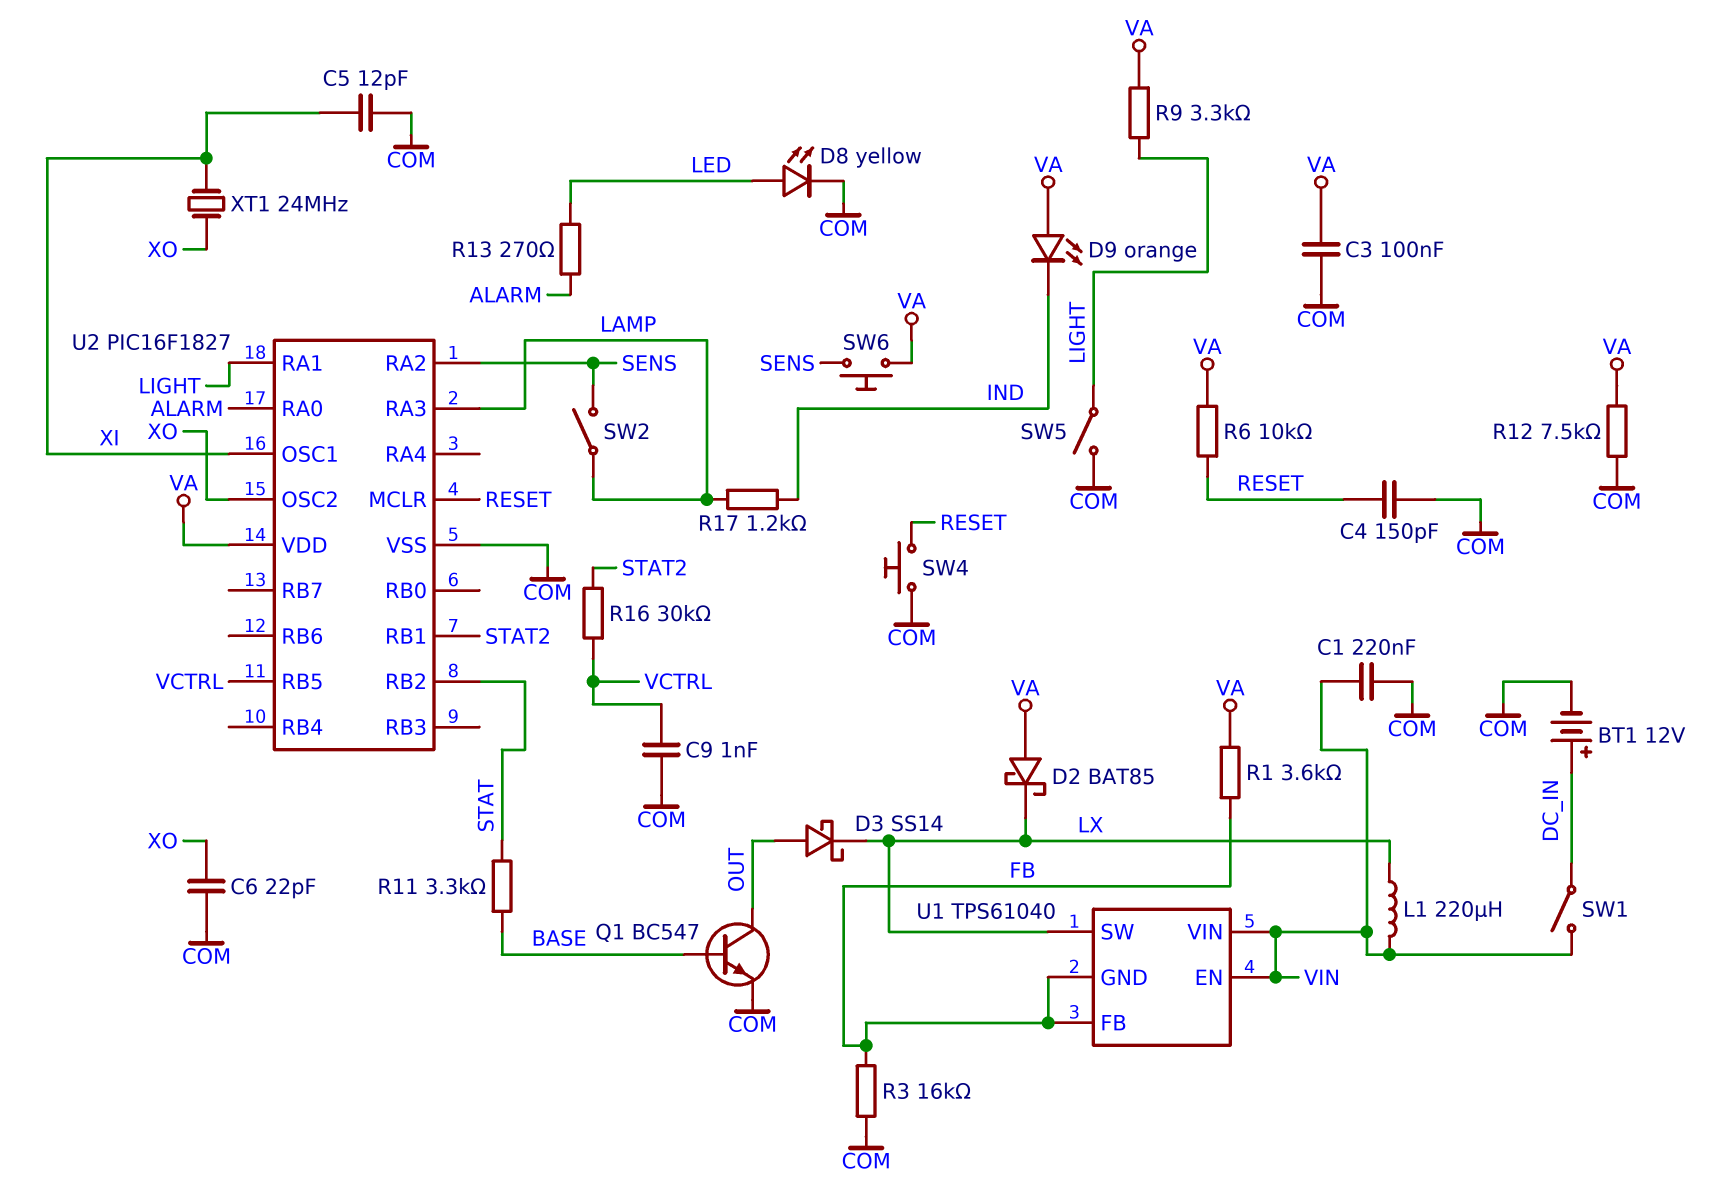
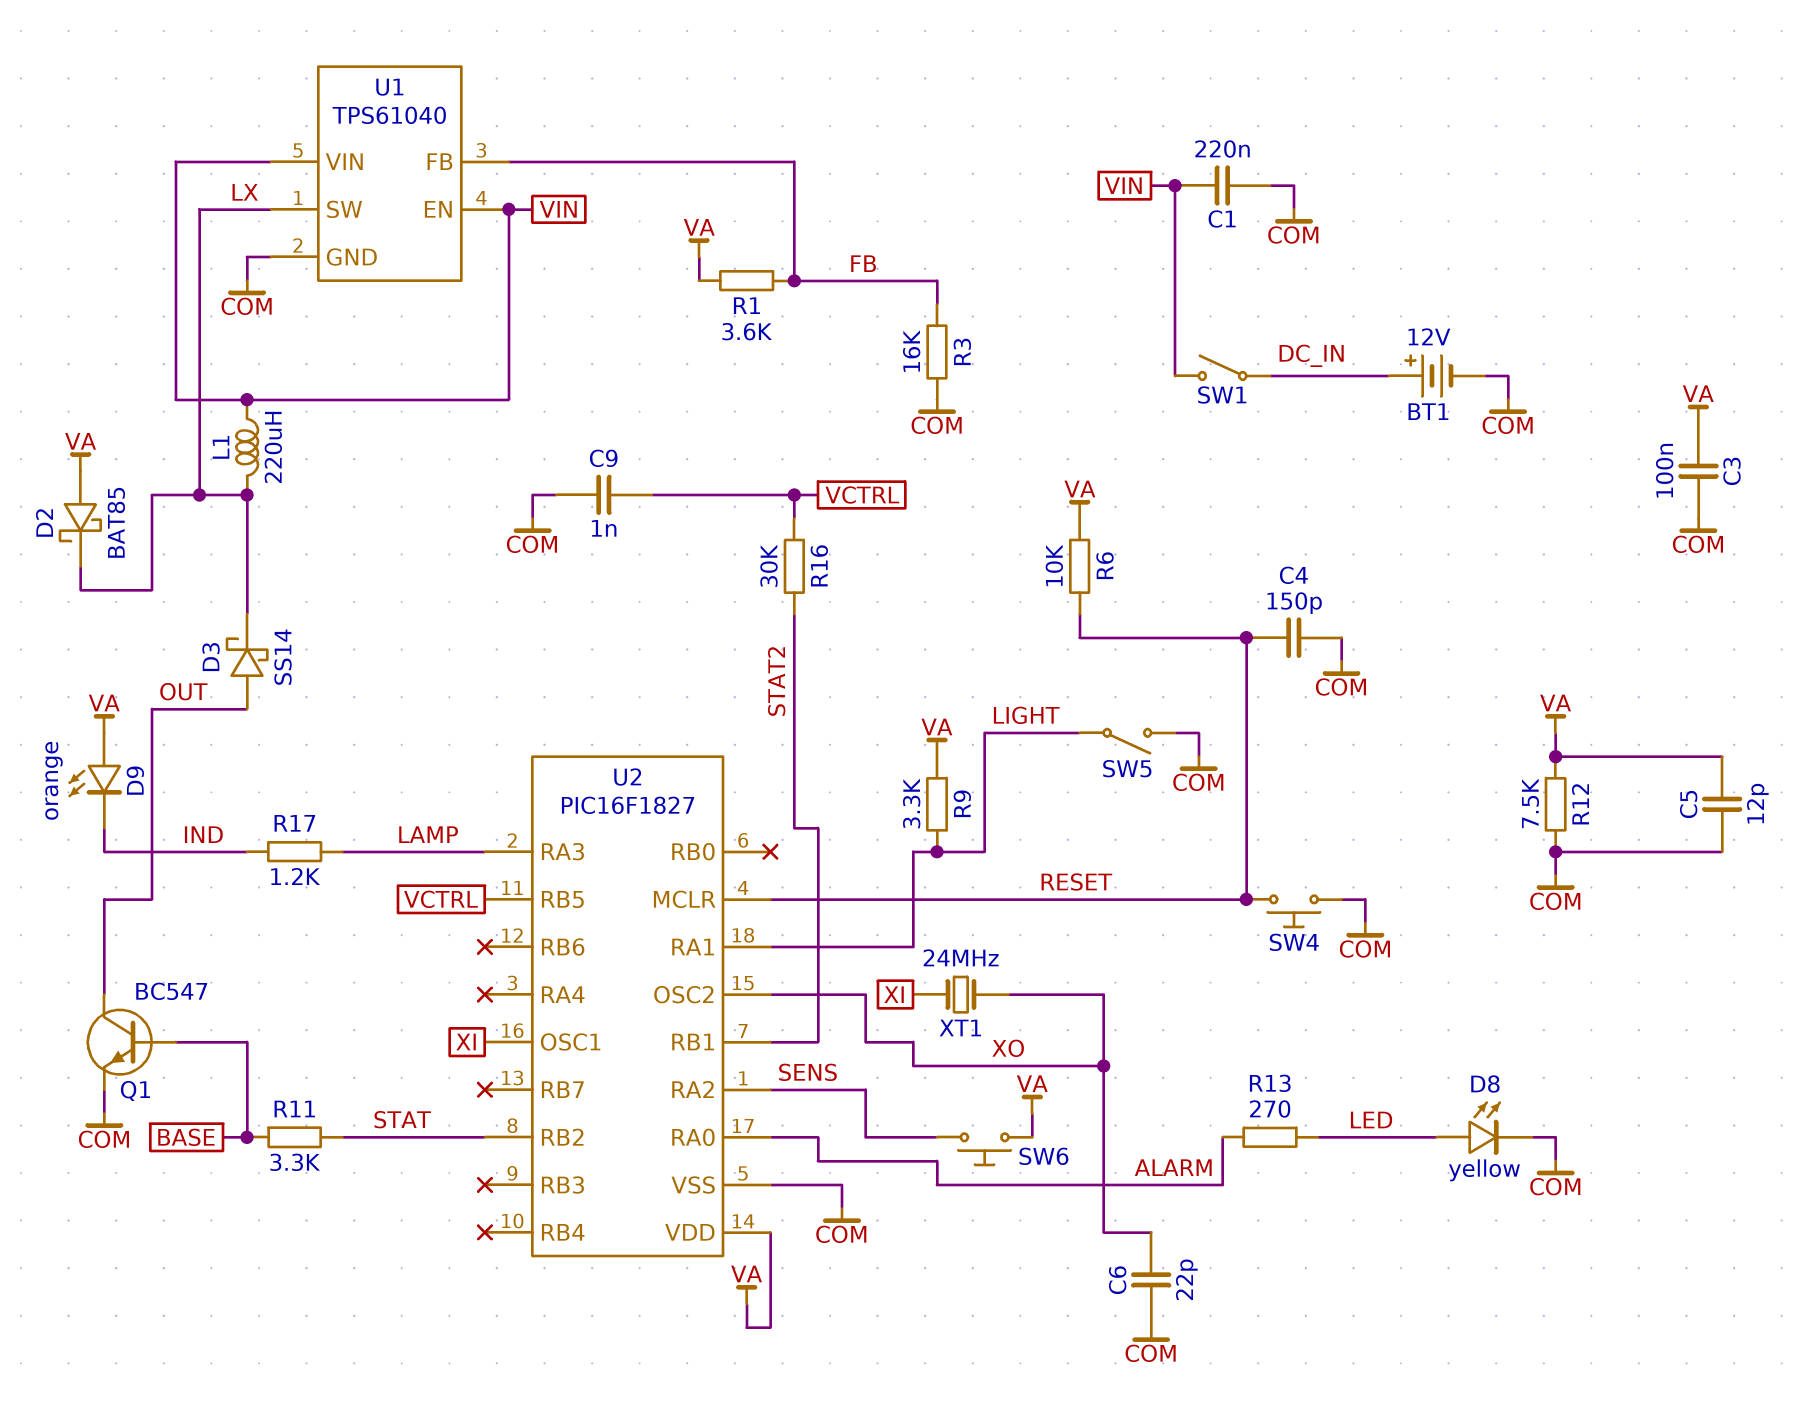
C5: 12pF (COM, XI) -> 12pF (COM, VA)
SW2: switch (LAMP, SENS) -> none
U1 pin GND: FB -> COM

